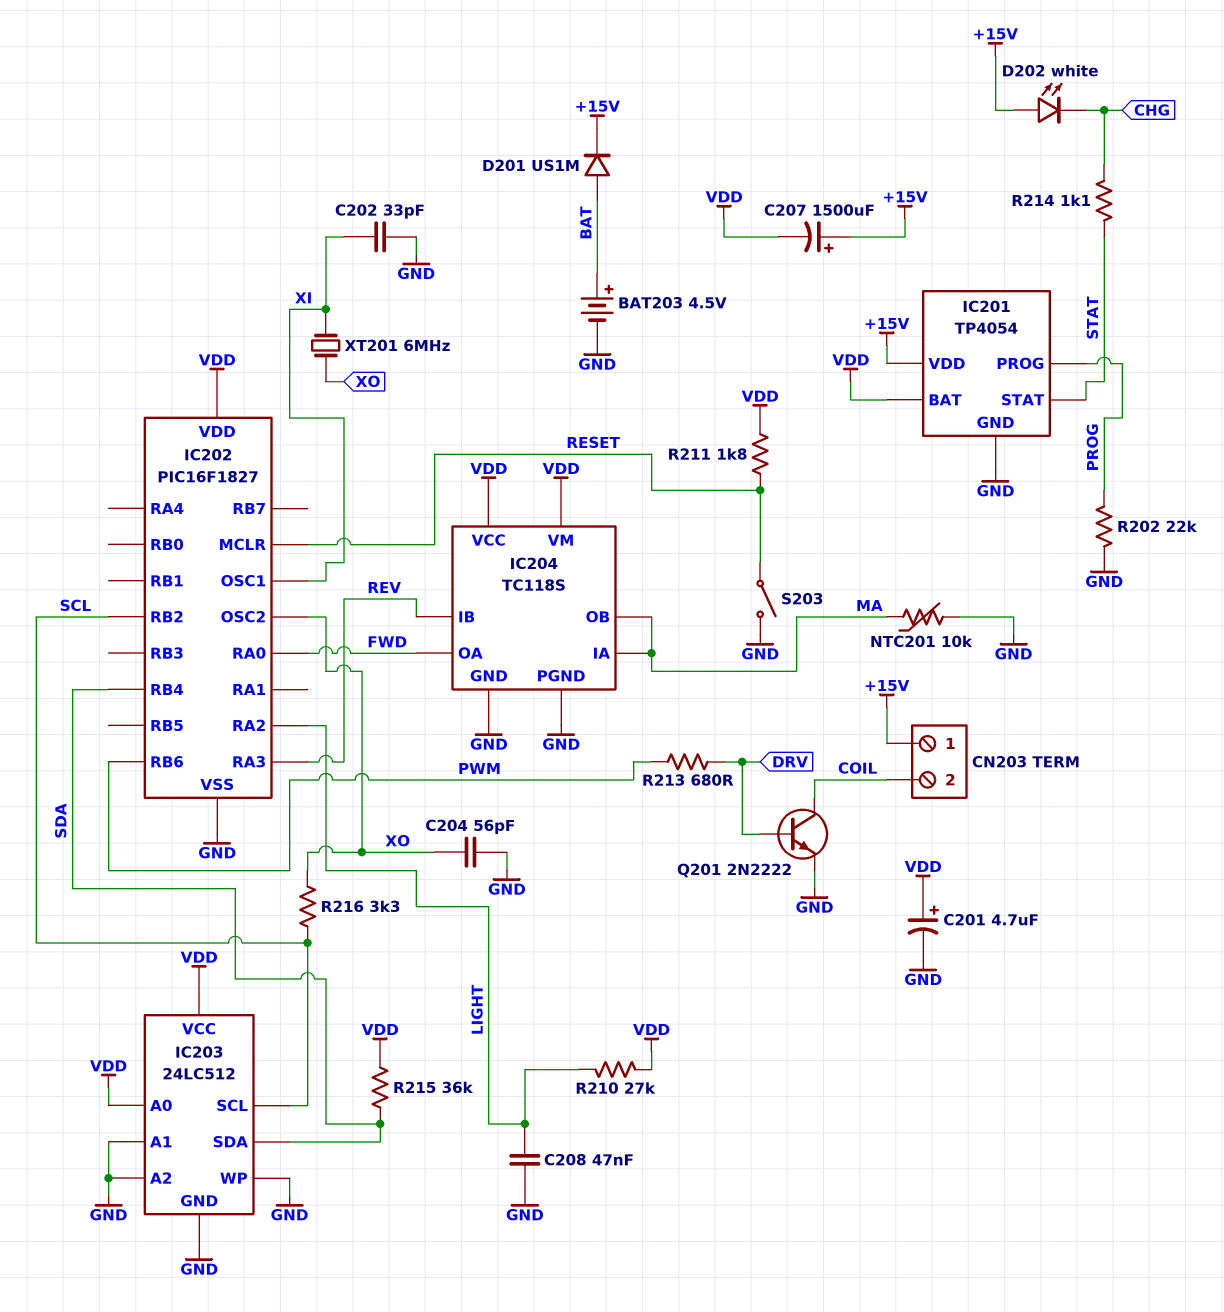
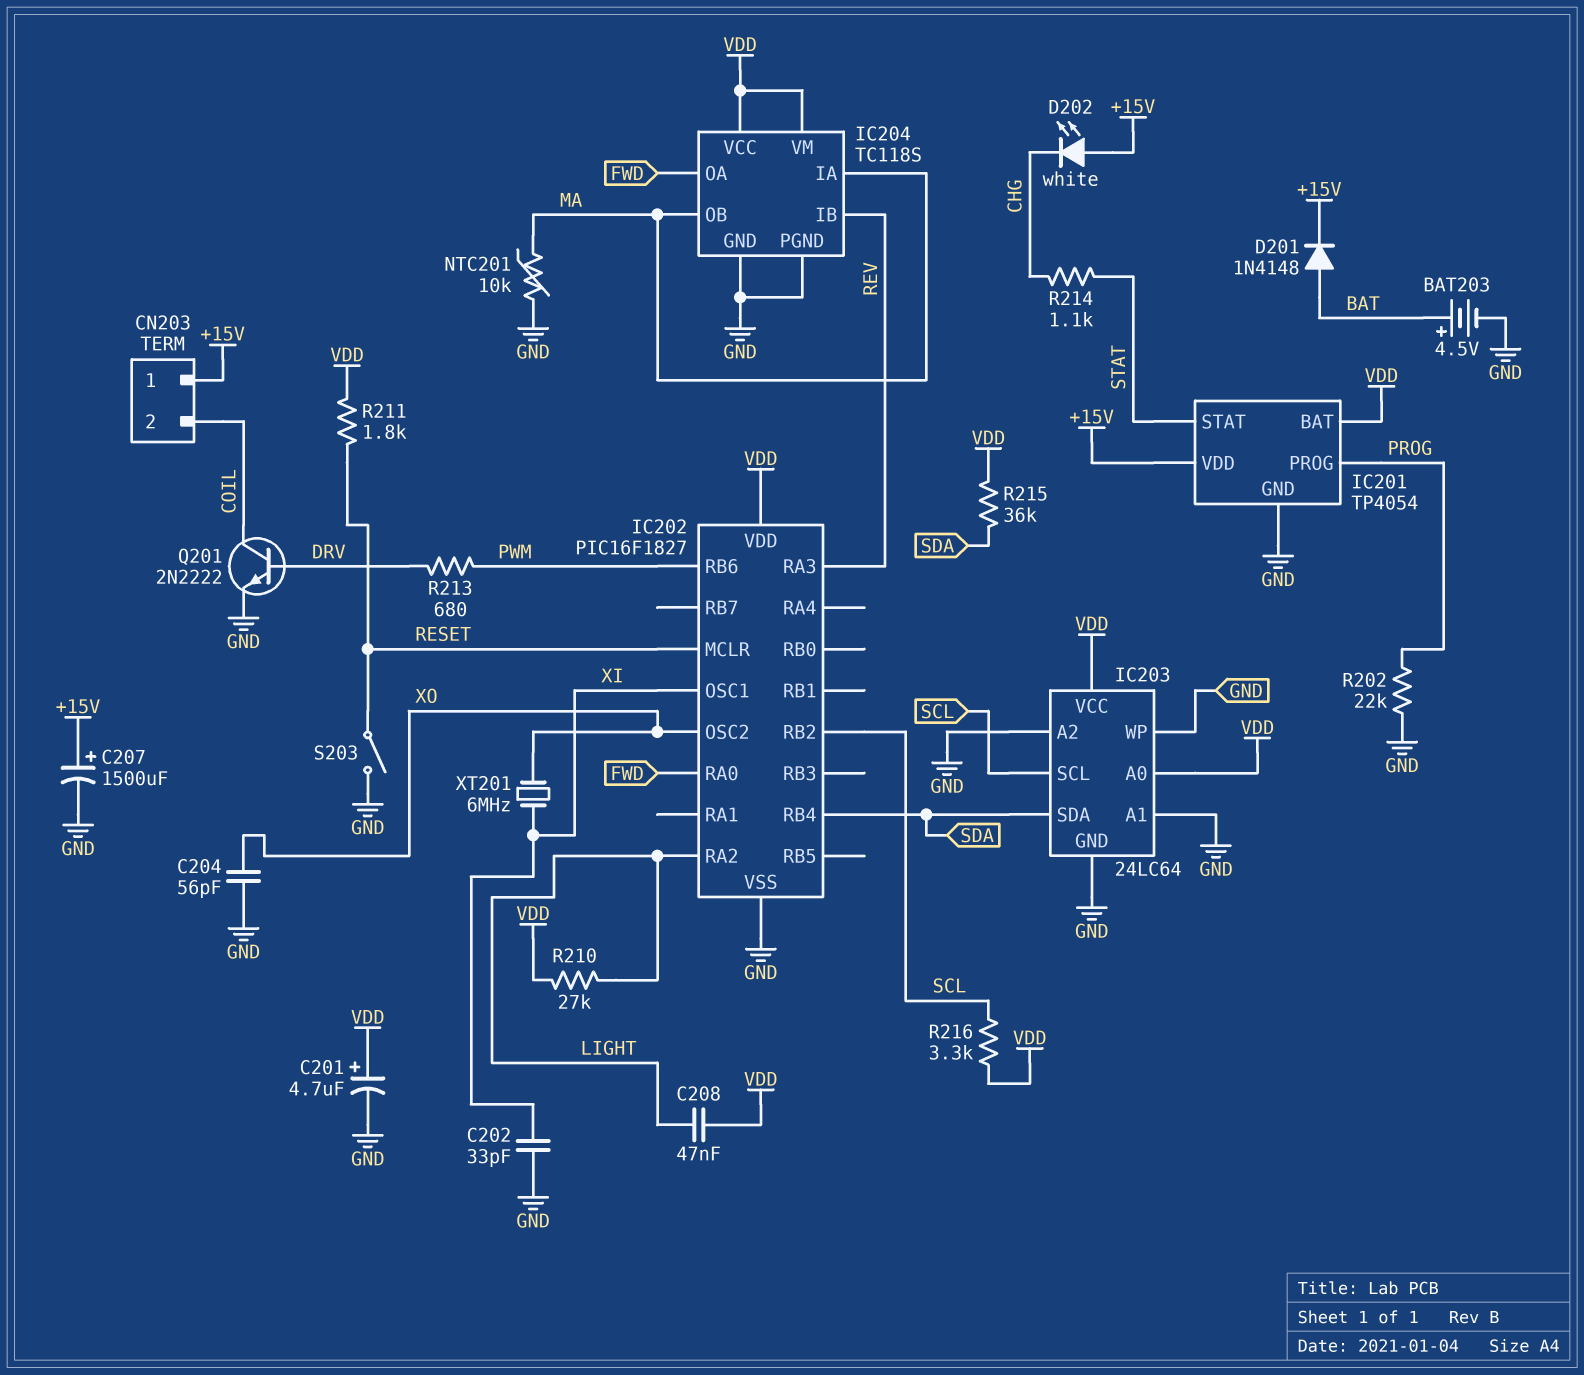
C207: 1500uF (plus +15V, minus VDD) -> 1500uF (plus +15V, minus GND)
C208: 47nF (GND, LIGHT) -> 47nF (LIGHT, VDD)
D201: diode US1M (A BAT, K +15V) -> diode 1N4148 (A BAT, K +15V)
IC203: 24LC512 -> 24LC64
R216: 3.3k (SCL, XO) -> 3.3k (SCL, VDD)

